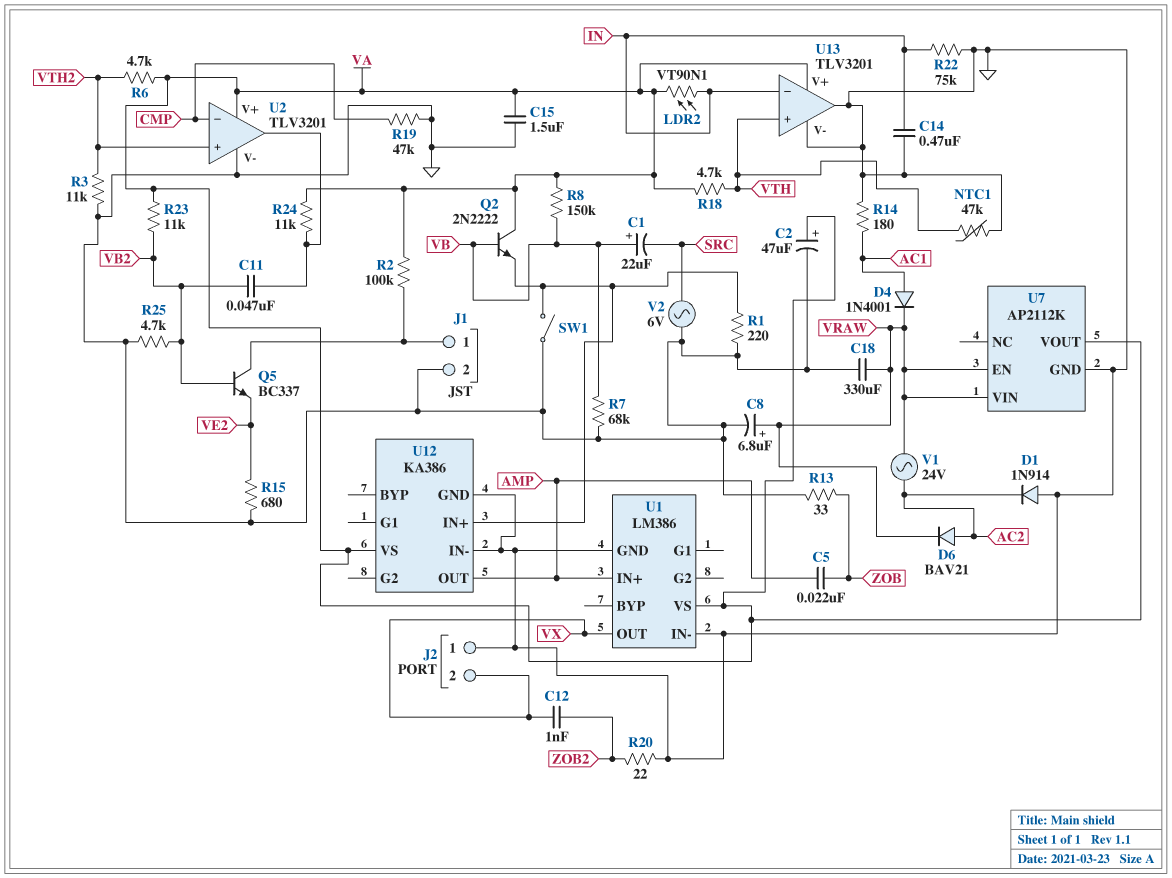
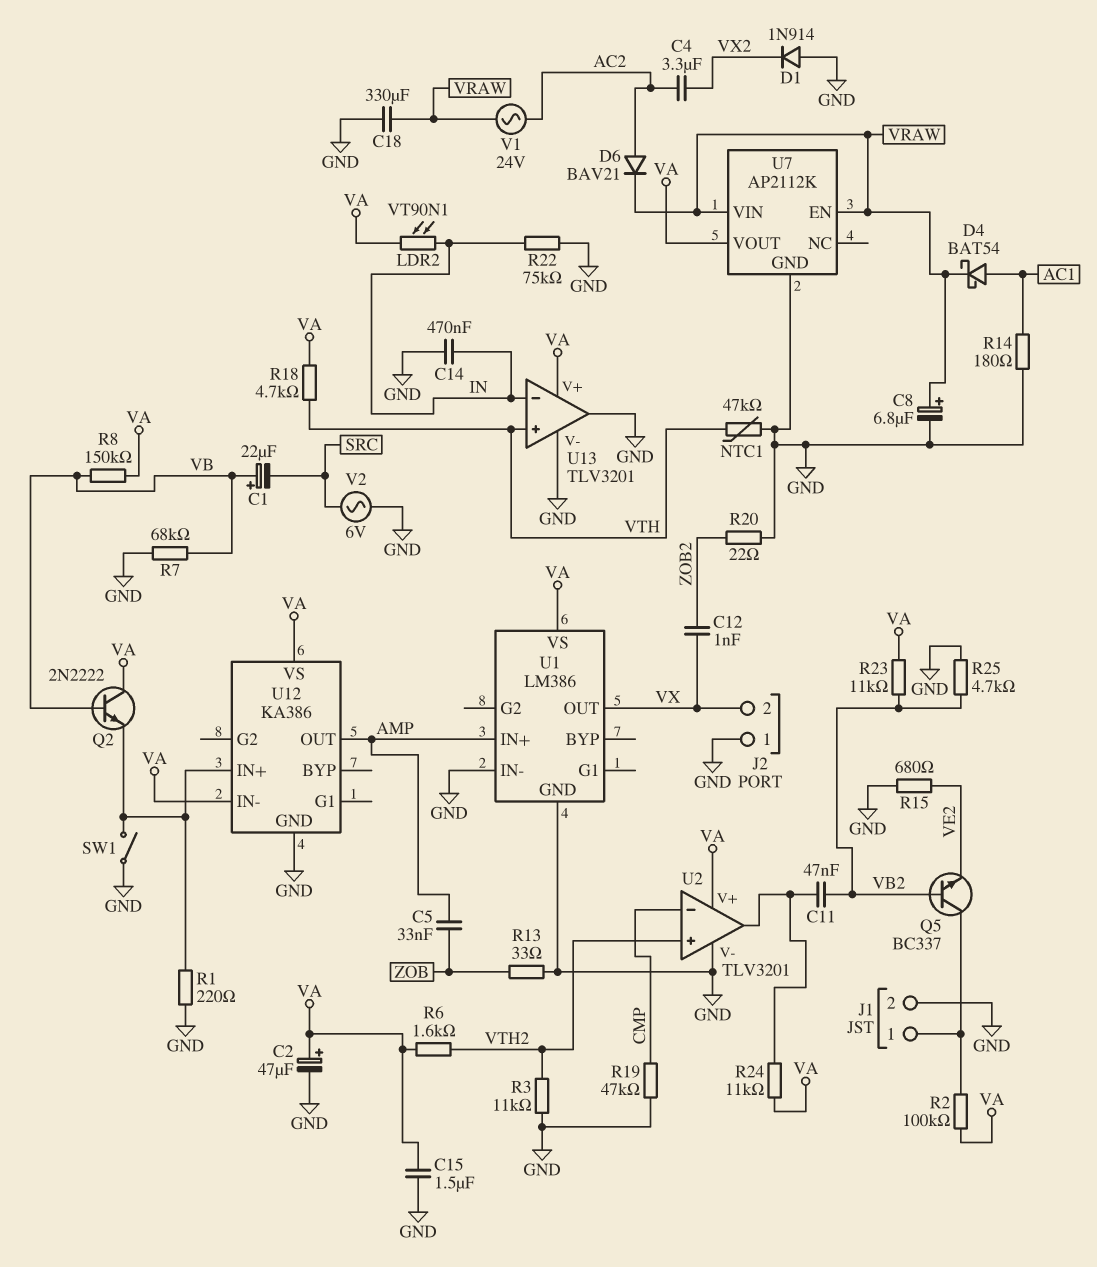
C4: none -> 3.3uF (AC2, VX2)
C5: 22nF (AMP, ZOB) -> 33nF (AMP, ZOB)
D1: diode 1N914 (A GND, K AC2) -> diode 1N914 (A GND, K VX2)
D4: diode 1N4001 (A AC1, K VRAW) -> schottky BAT54 (A AC1, K VRAW)
R6: 4.7k (VA, VTH2) -> 1.6k (VA, VTH2)
U12 pin IN-: GND -> VA

